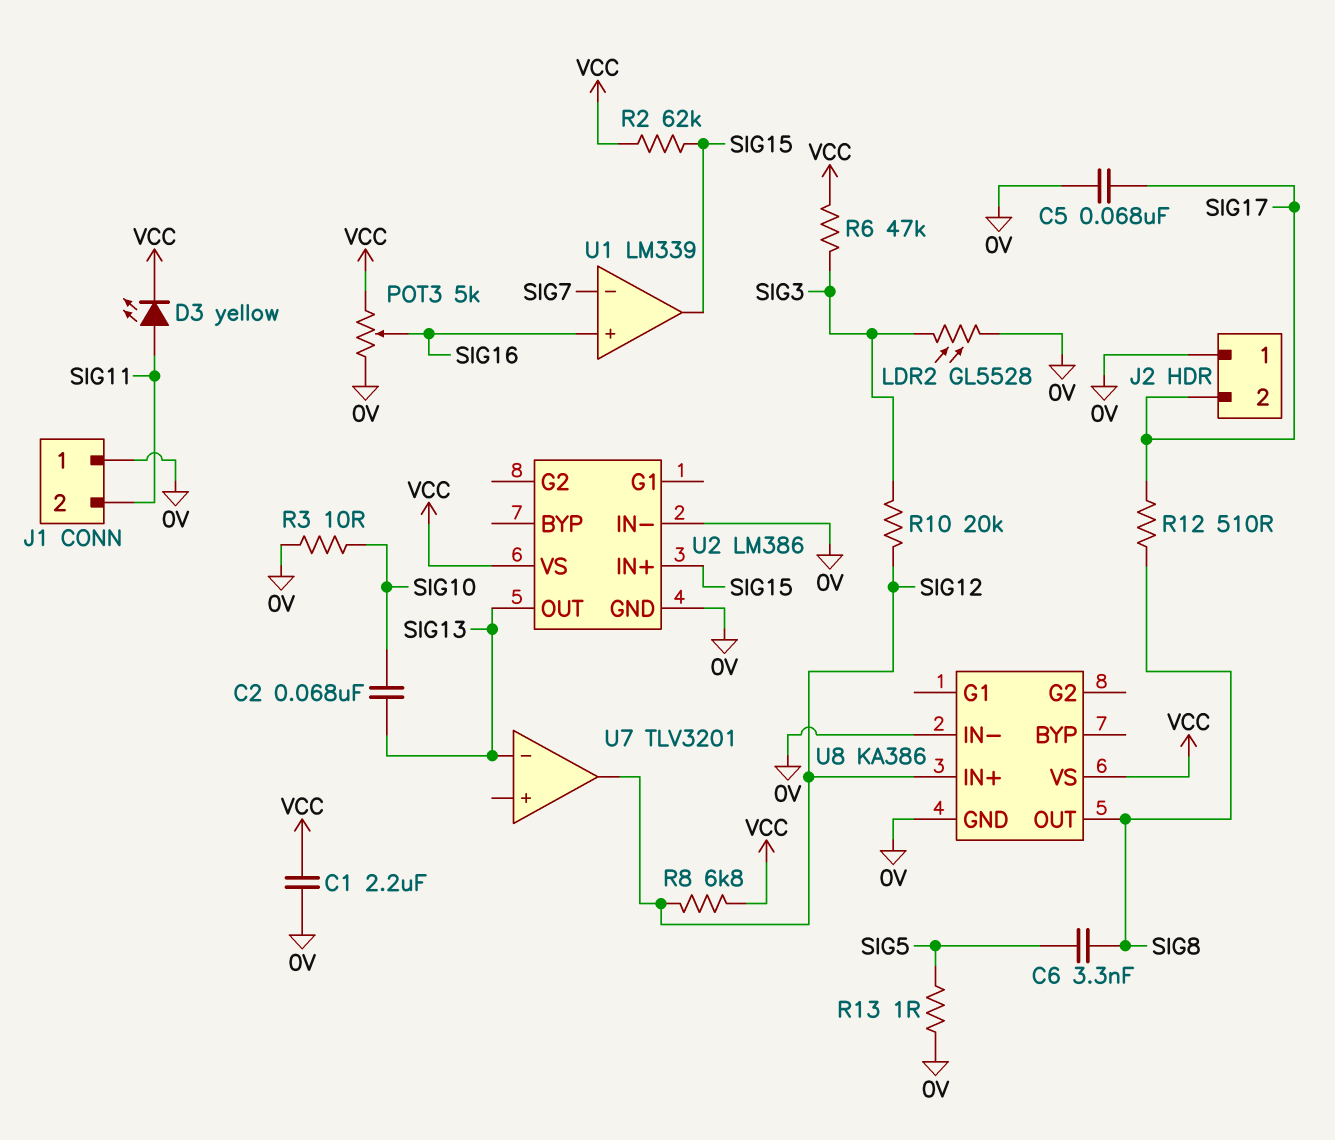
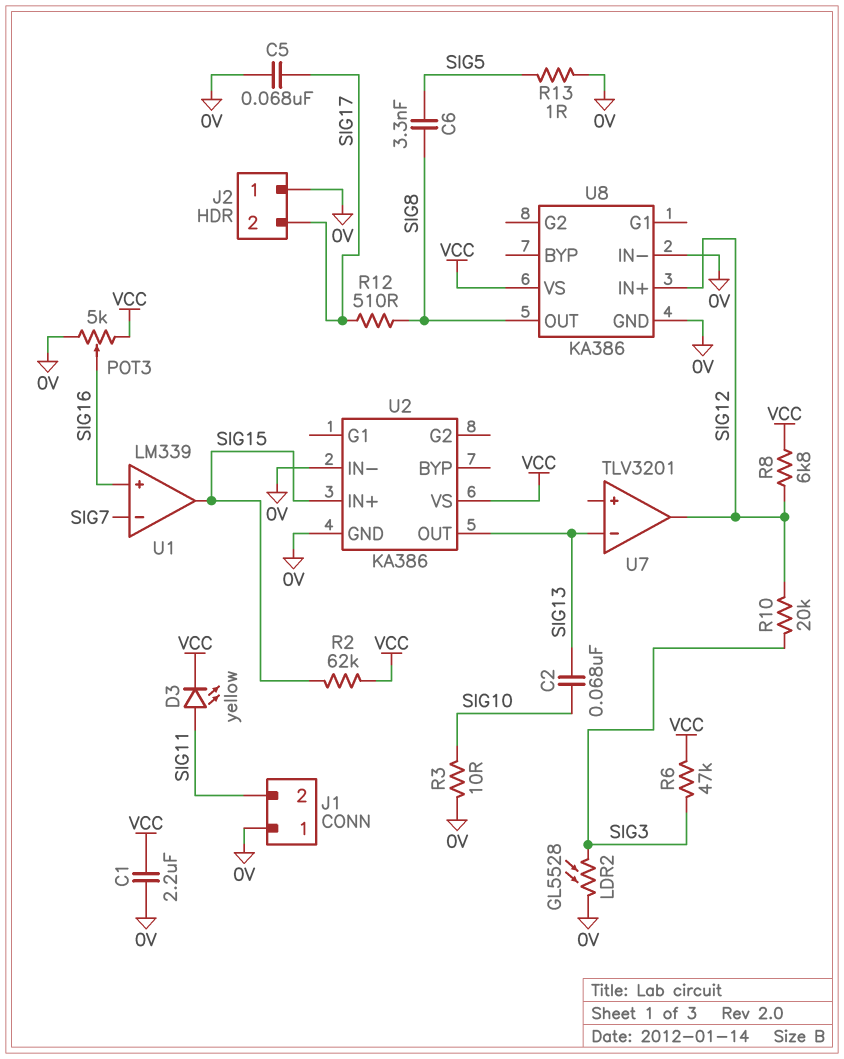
U2: LM386 -> KA386

